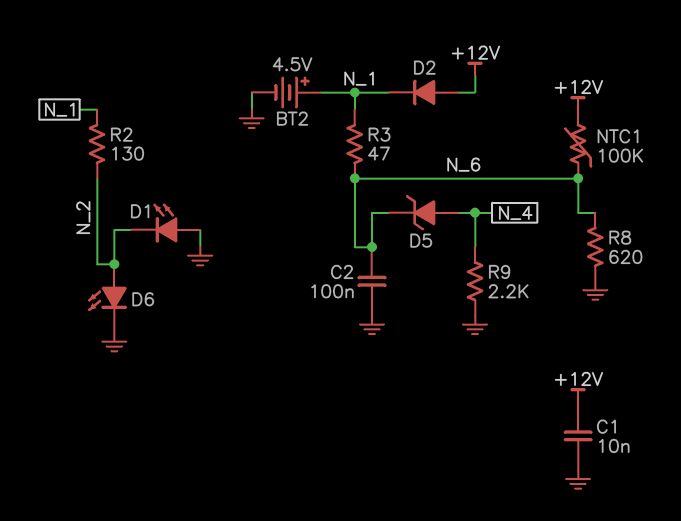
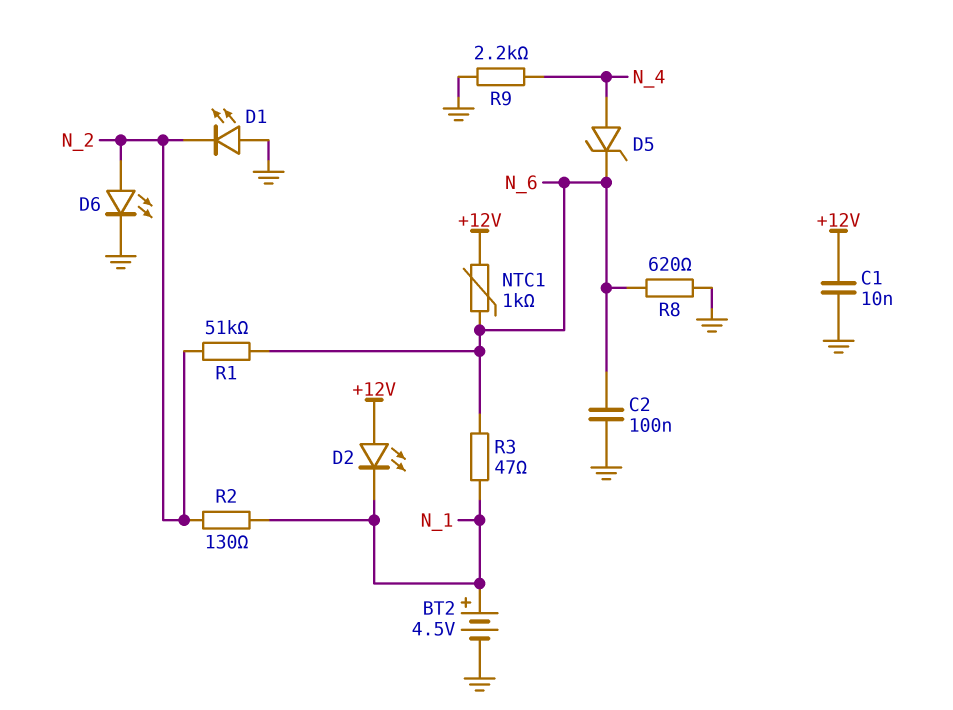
D2: diode (A +12V, K N_1) -> LED (A +12V, K N_1)
NTC1: 100k (+12V, N_6) -> 1k (+12V, N_6)
R1: none -> 51k (N_2, N_6)

